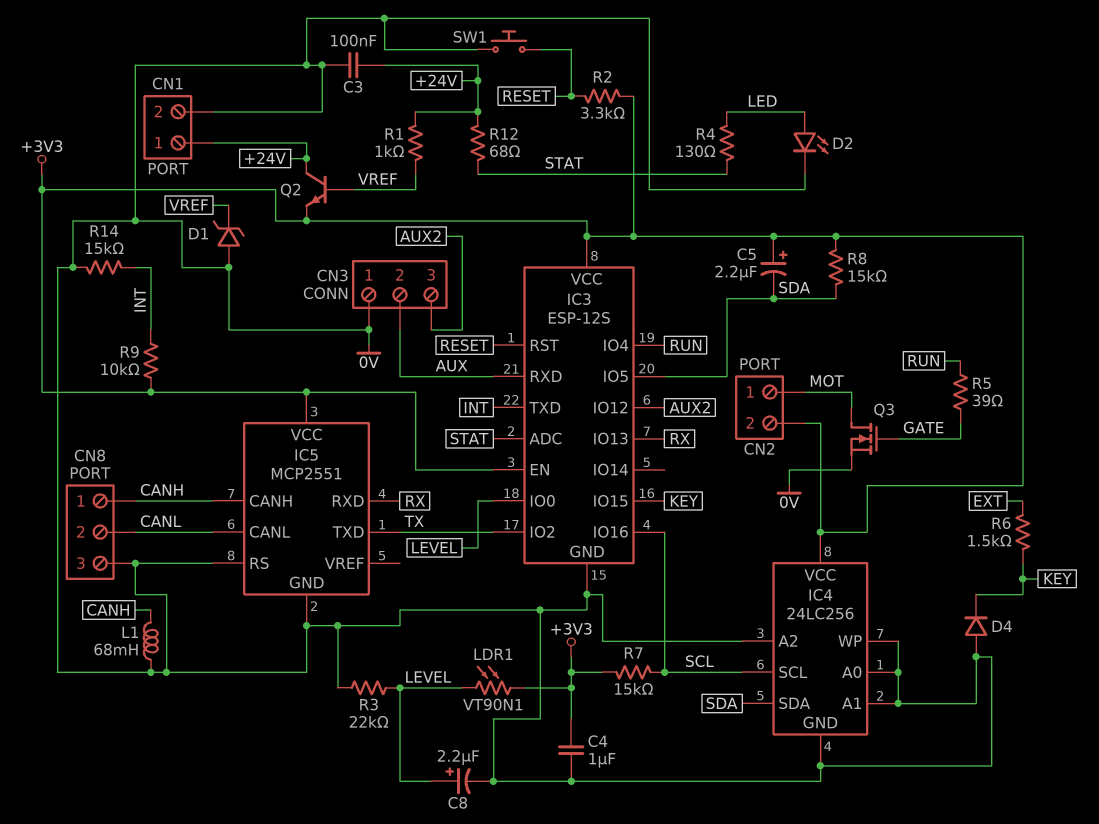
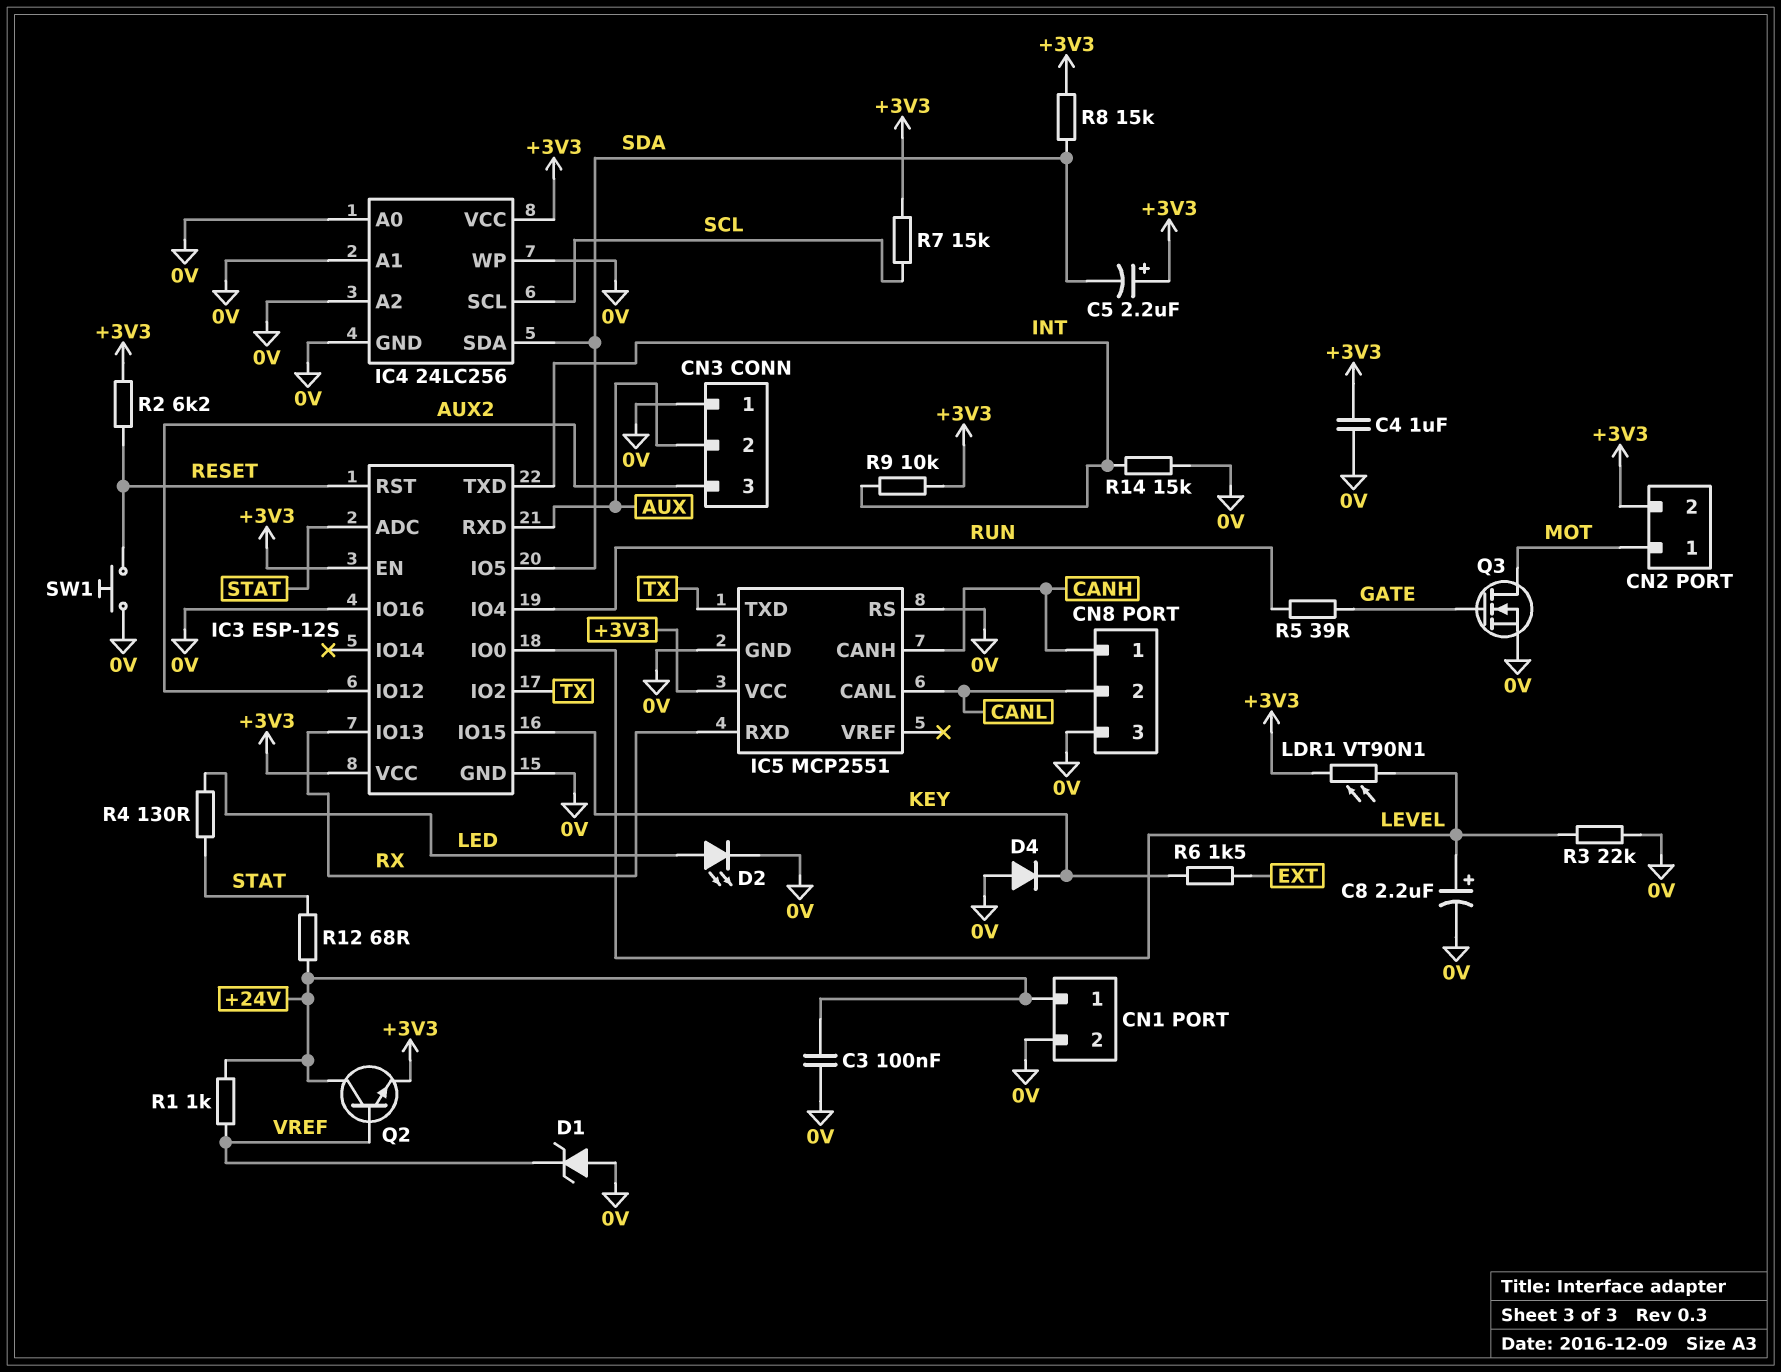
IC3 pin IO16: SCL -> 0V
L1: 68mH (0V, CANH) -> none
R2: 3.3k (+3V3, RESET) -> 6.2k (+3V3, RESET)

